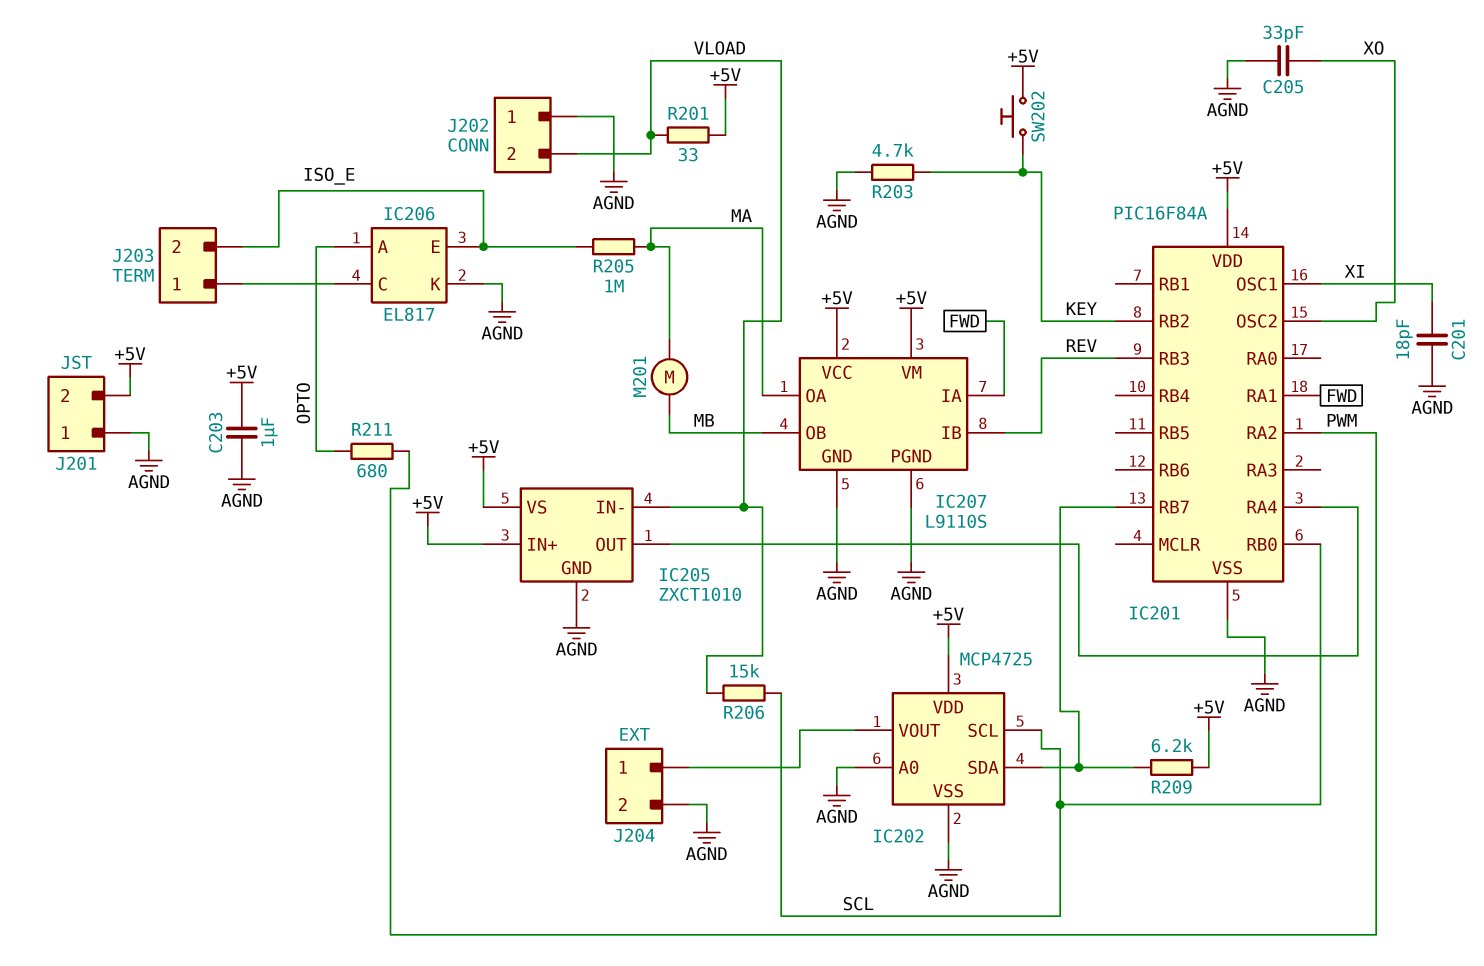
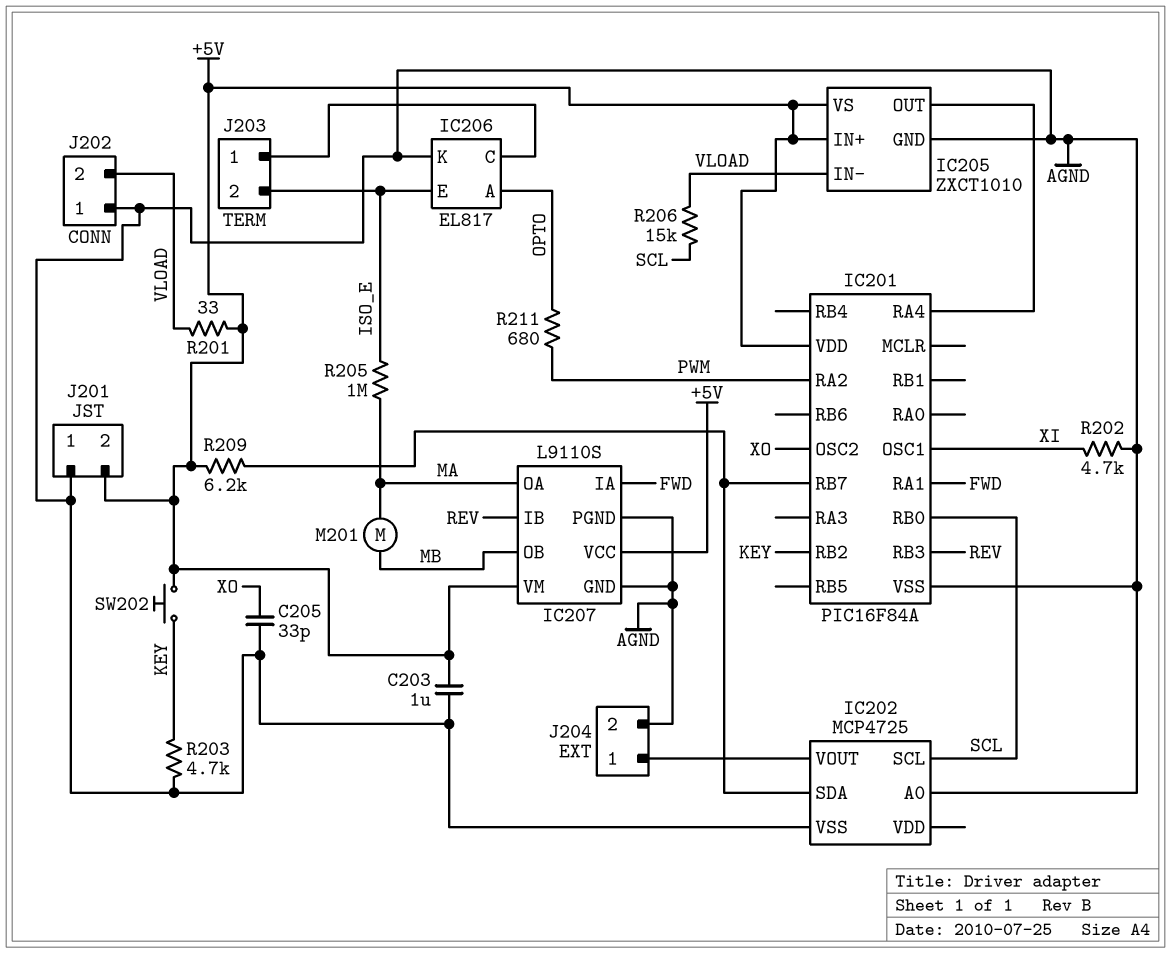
C201: 18pF (AGND, XI) -> none
IC202 pin VDD: +5V -> none
R202: none -> 4.7k (AGND, XI)

